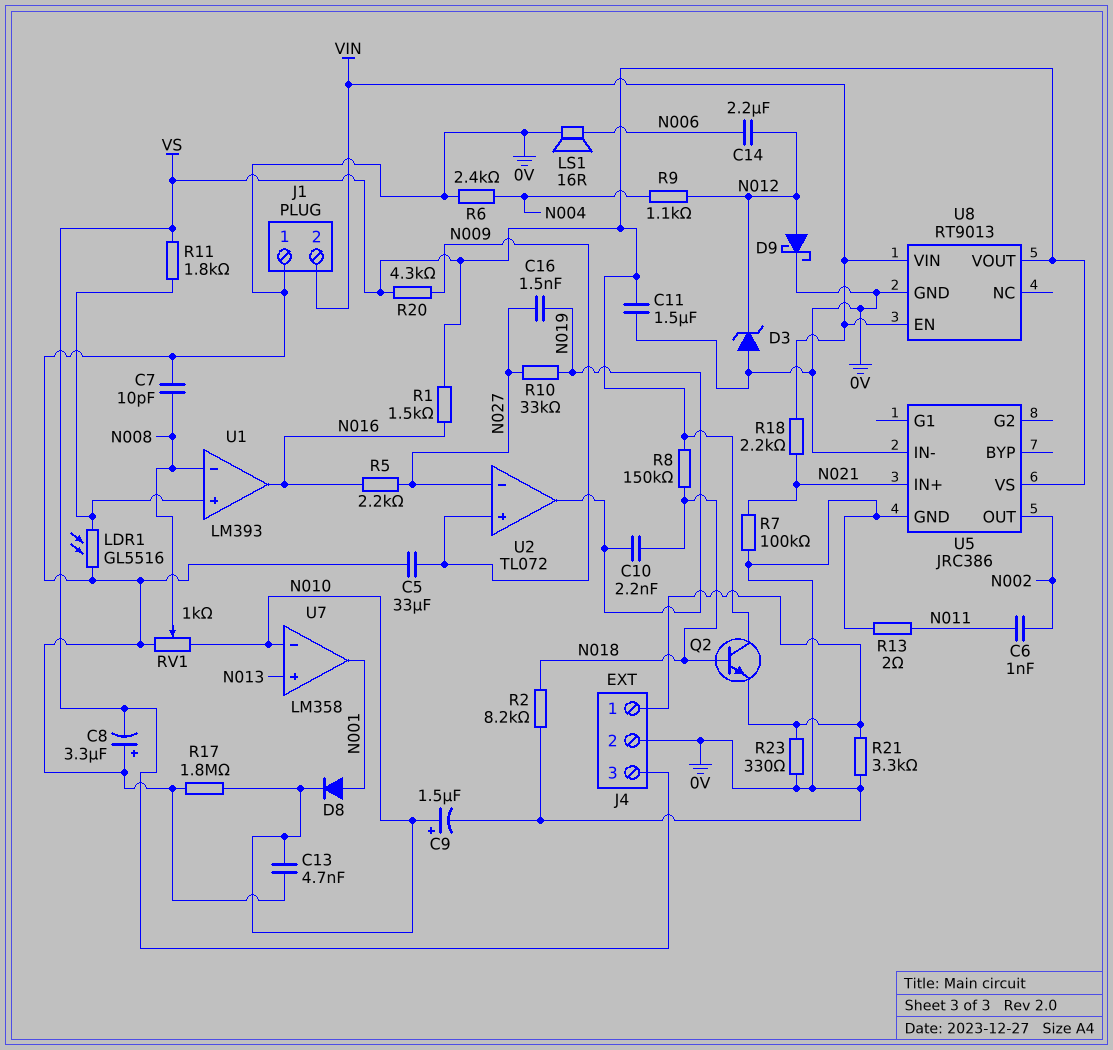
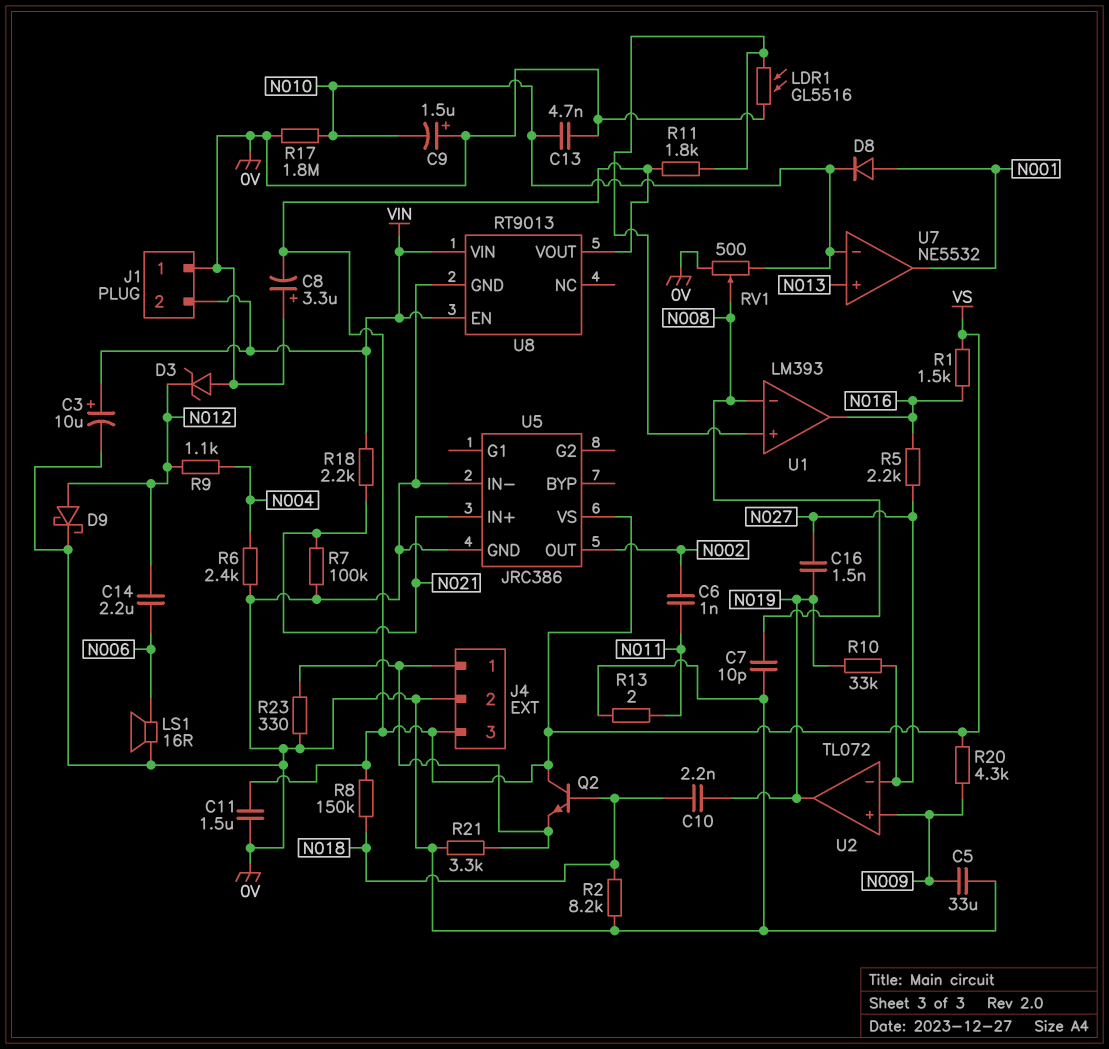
C3: none -> 10uF (plus VIN, minus 0V)
C9: 1.5uF (plus N010, minus 0V) -> 1.5uF (plus 0V, minus N010)
RV1: 1k (0V, N010, wiper N008) -> 500 (0V, N010, wiper N008)
U7: LM358 -> NE5532

